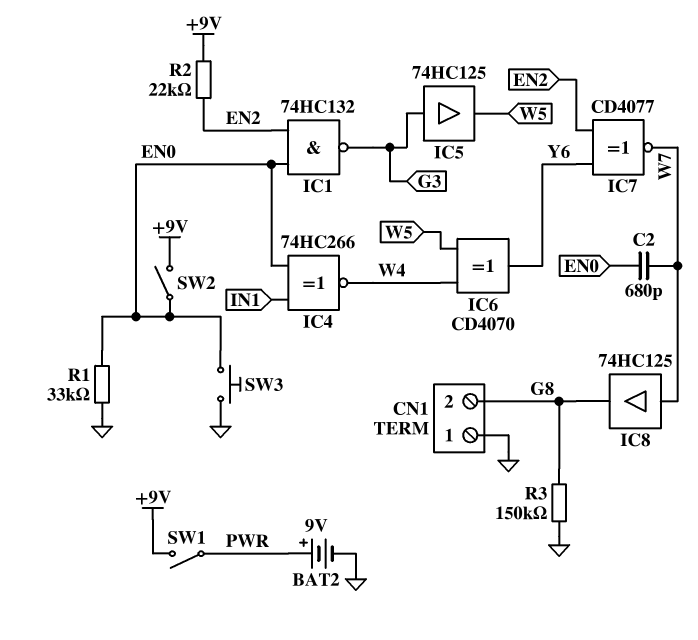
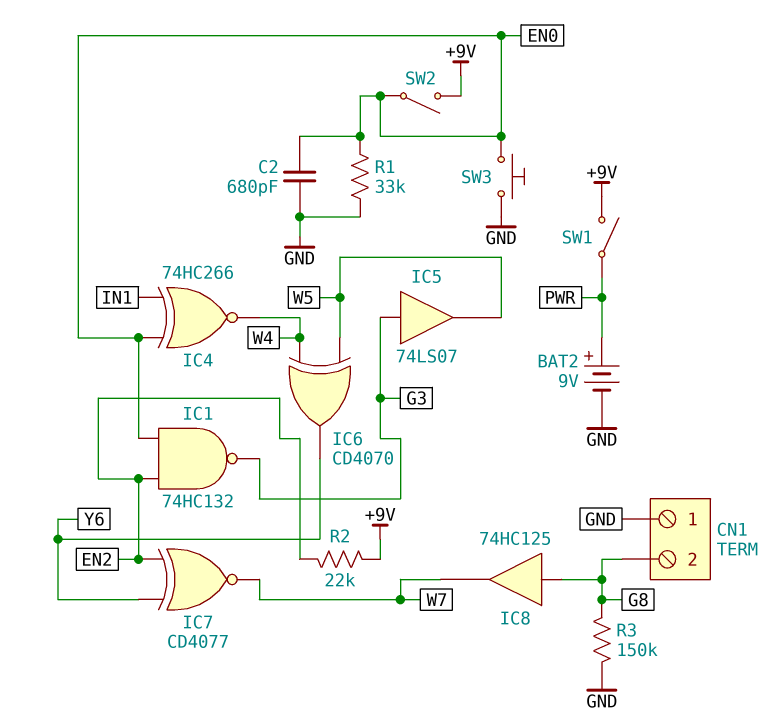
C2: 680pF (EN0, W7) -> 680pF (EN0, GND)
IC5: buffer 74HC125 (in G3, out W5) -> buffer 74LS07 (in G3, out W5)
IC8: buffer 74HC125 (in W7, out G8) -> buffer 74HC125 (in G8, out W7)

